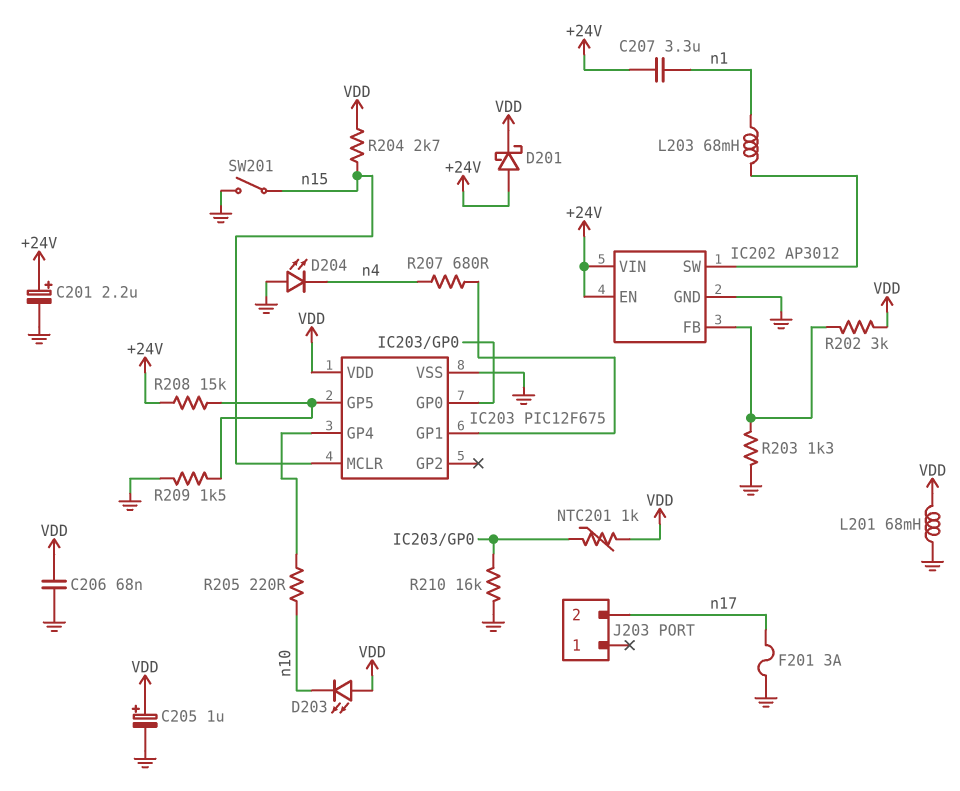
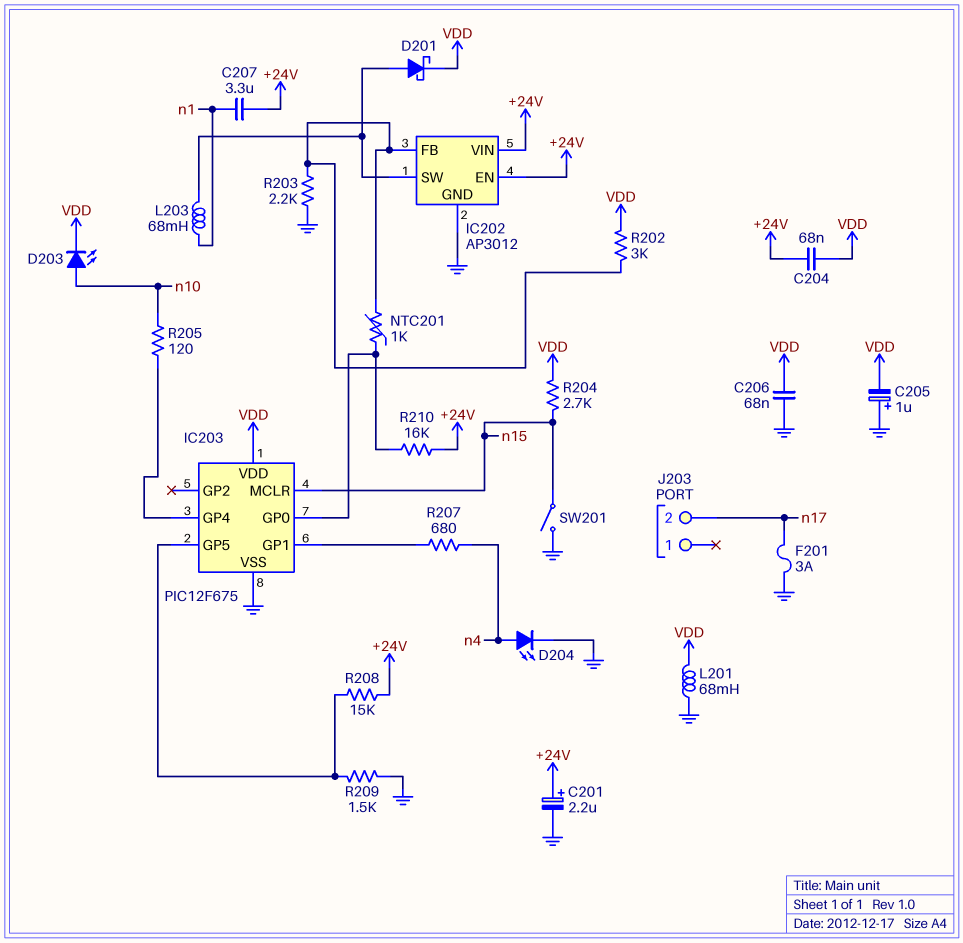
C204: none -> 68nF (+24V, VDD)
C205: 1uF (plus VDD, minus GND) -> 1uF (plus GND, minus VDD)
D201: schottky (A +24V, K VDD) -> schottky (A IC202/SW, K VDD)
D203: LED (A VDD, K n10) -> LED (A n10, K VDD)
D204: LED (A GND, K n4) -> LED (A n4, K GND)
NTC201: 1k (IC203/GP0, VDD) -> 1k (IC202/FB, IC203/GP0)
R203: 1.3k (GND, IC202/FB) -> 2.2k (GND, IC202/FB)
R205: 220 (IC203/GP4, n10) -> 120 (IC203/GP4, n10)
R210: 16k (GND, IC203/GP0) -> 16k (+24V, IC203/GP0)

